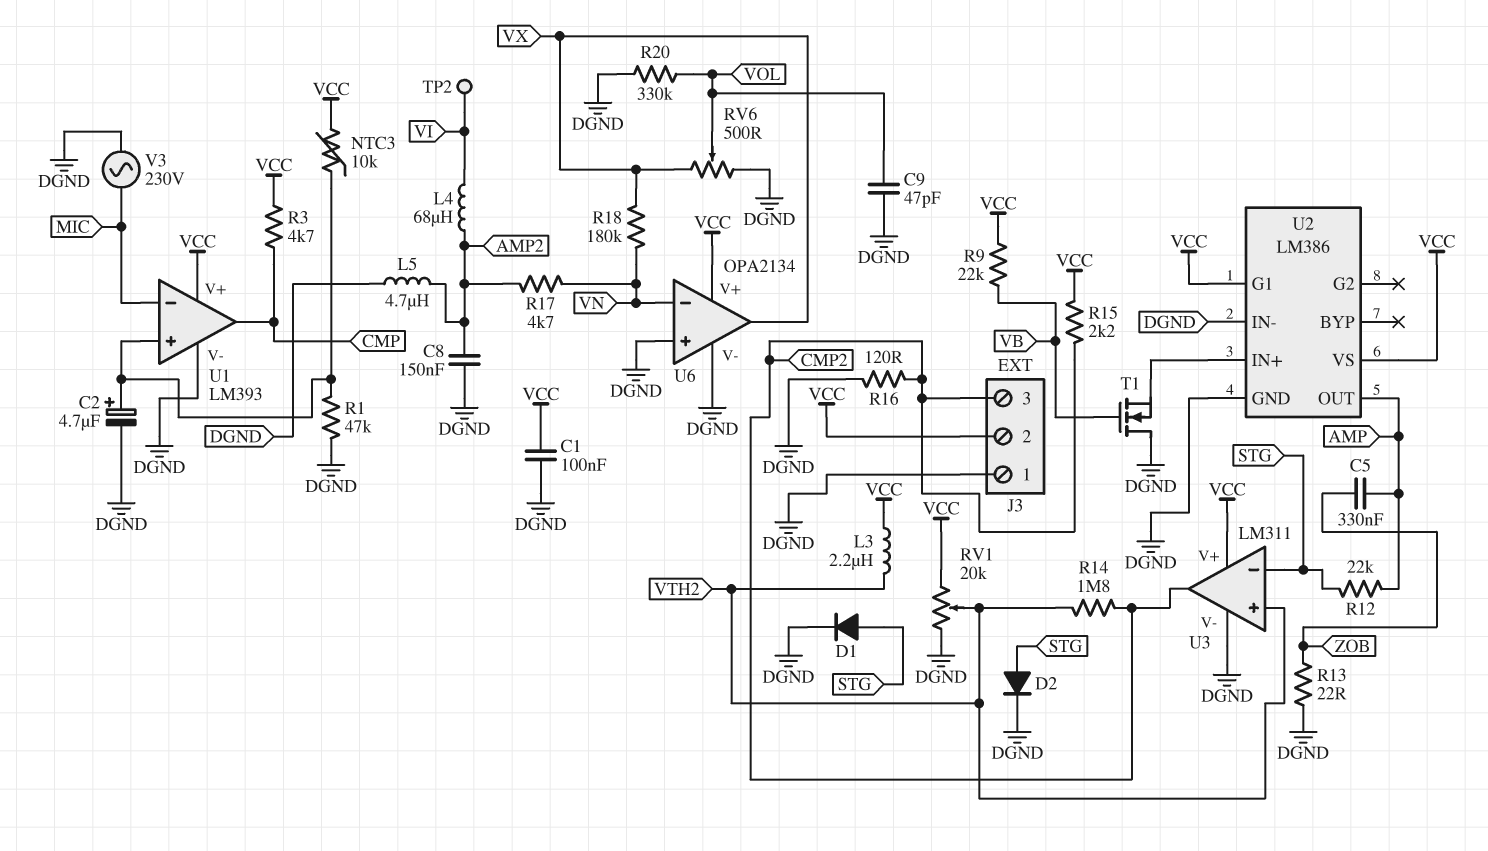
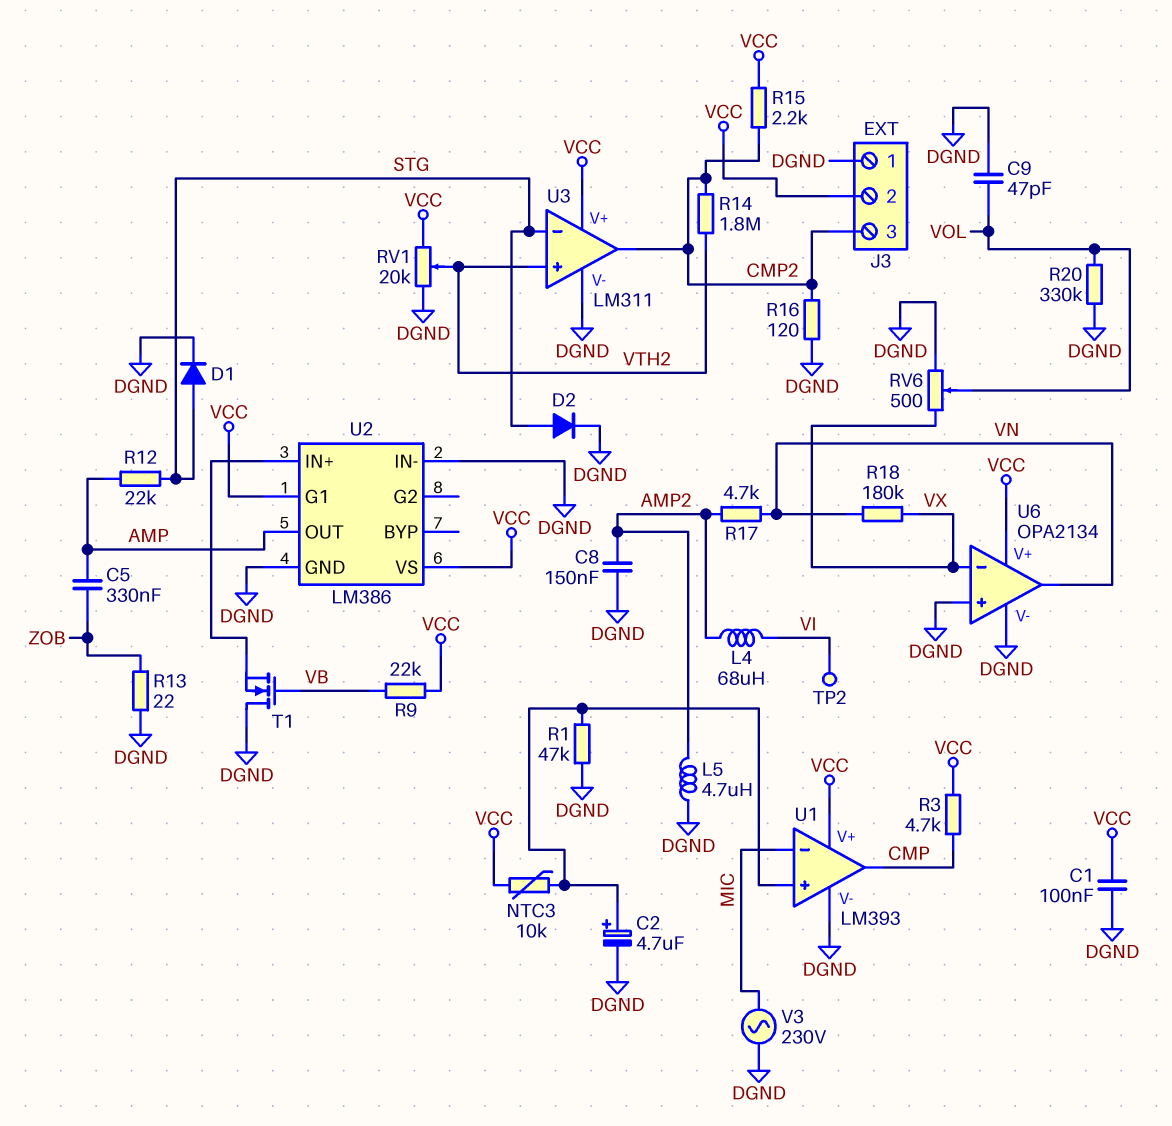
L3: 2.2uH (VCC, VTH2) -> none
U6 pin in-: VN -> VX
U6 pin out: VX -> VN

